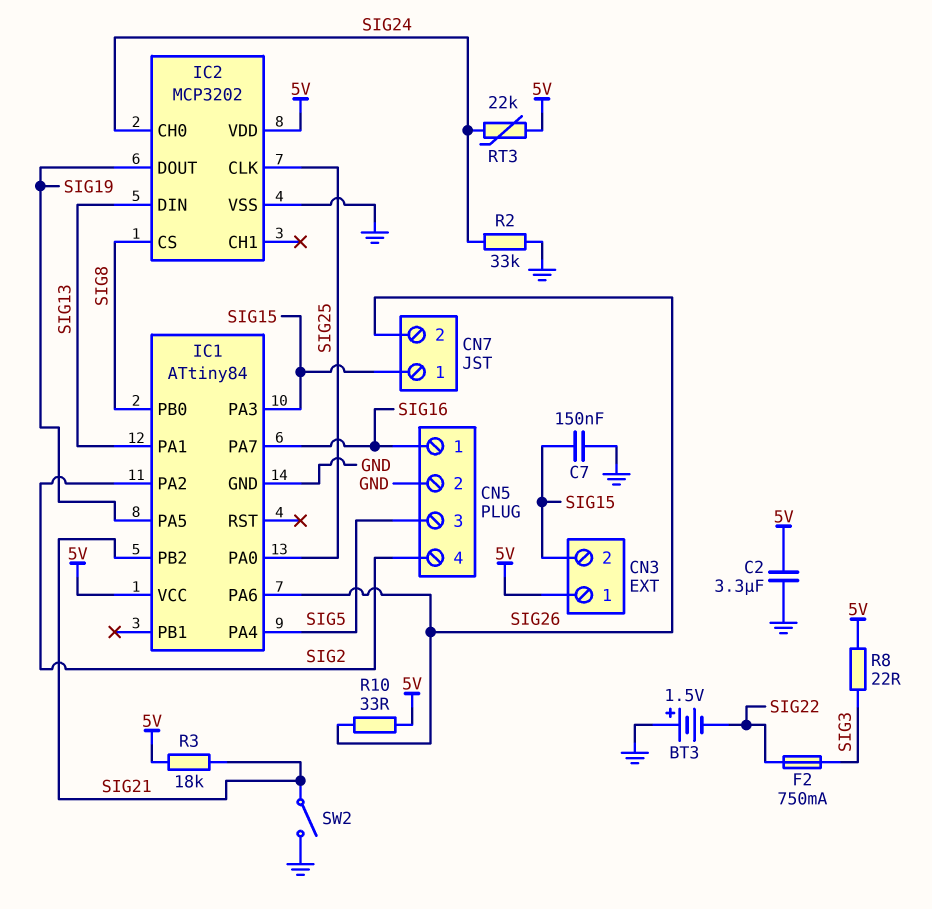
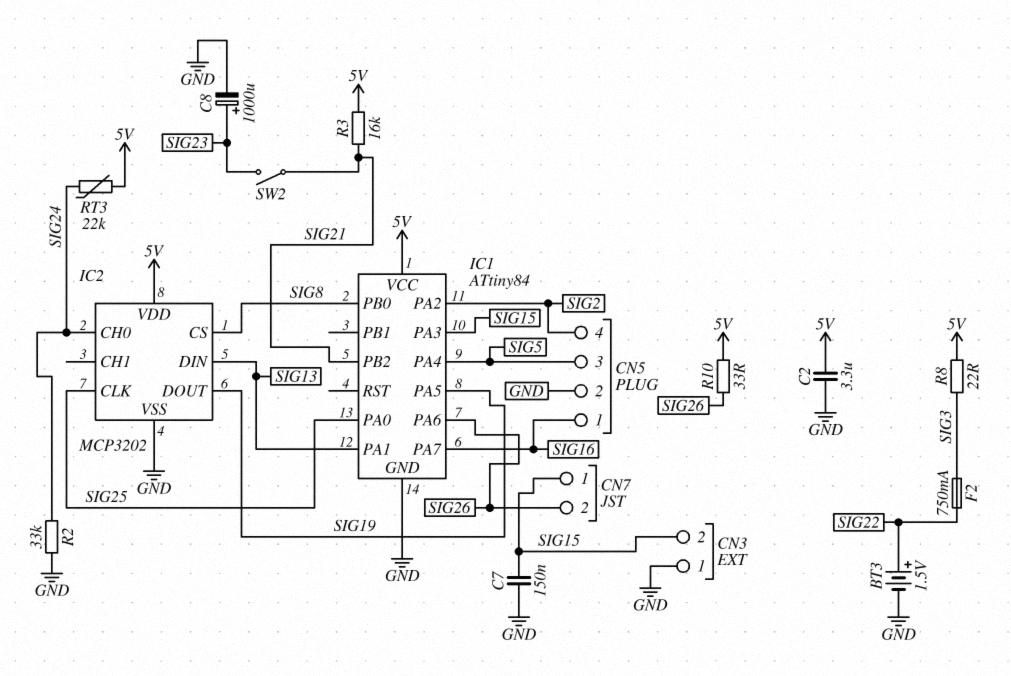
BT3: 1.5V (plus GND, minus SIG22) -> 1.5V (plus SIG22, minus GND)
C8: none -> 1000uF (plus SIG23, minus GND)
CN3 pin 1: 5V -> GND
R3: 18k (5V, SIG21) -> 16k (5V, SIG21)
SW2: switch (GND, SIG21) -> switch (SIG21, SIG23)

